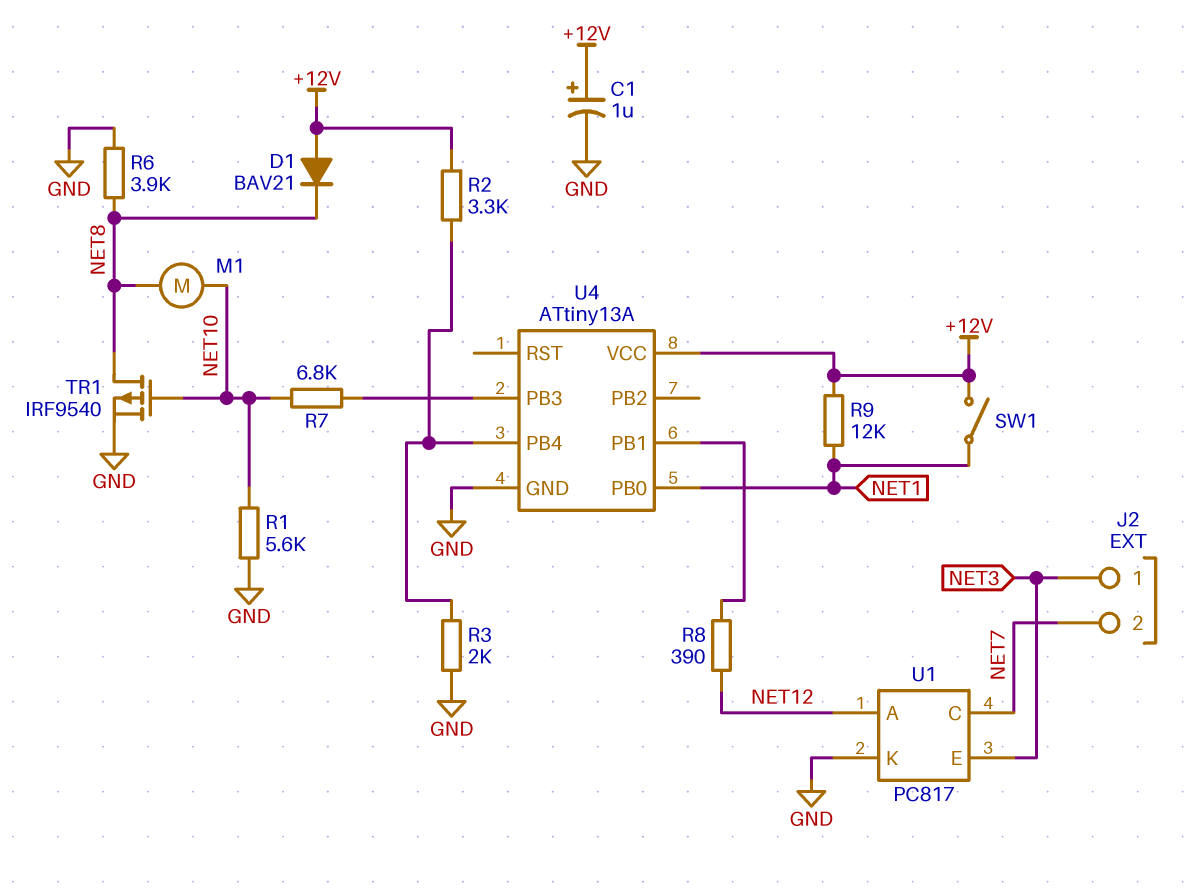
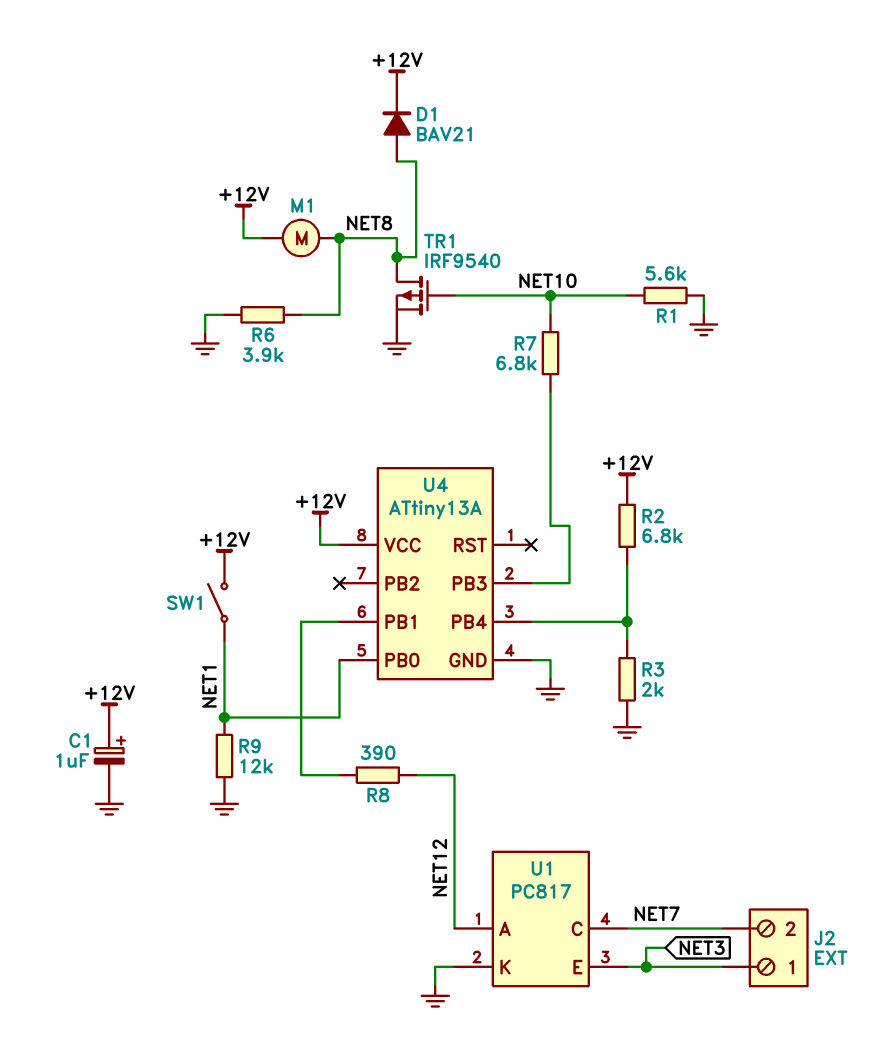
D1: diode BAV21 (A +12V, K NET8) -> diode BAV21 (A NET8, K +12V)
M1: motor (NET8, NET10) -> motor (+12V, NET8)
R2: 3.3k (+12V, U4/PB4) -> 6.8k (+12V, U4/PB4)
R9: 12k (+12V, NET1) -> 12k (GND, NET1)

